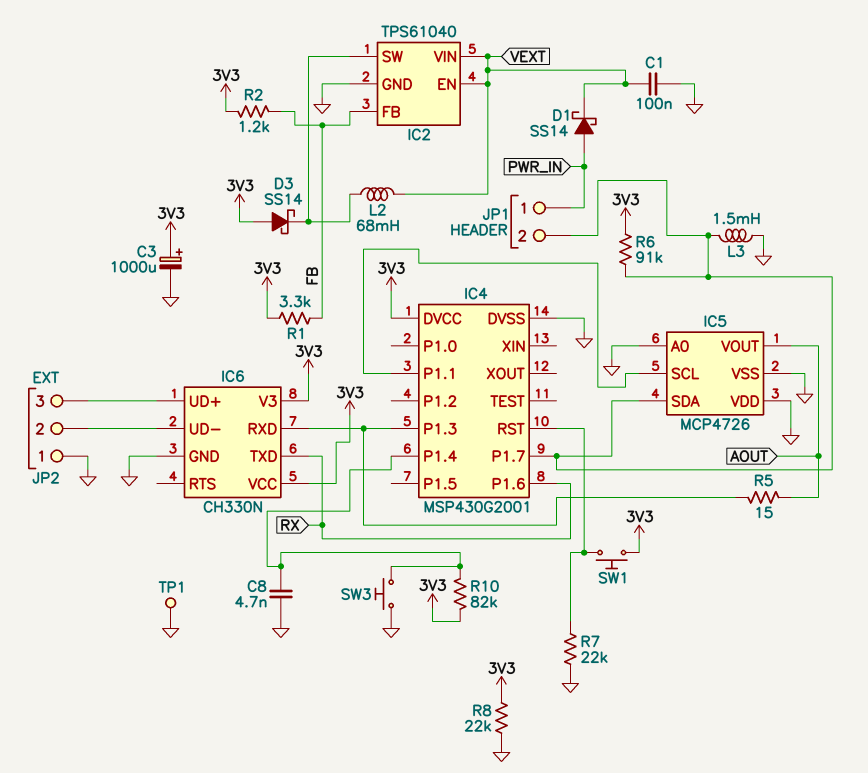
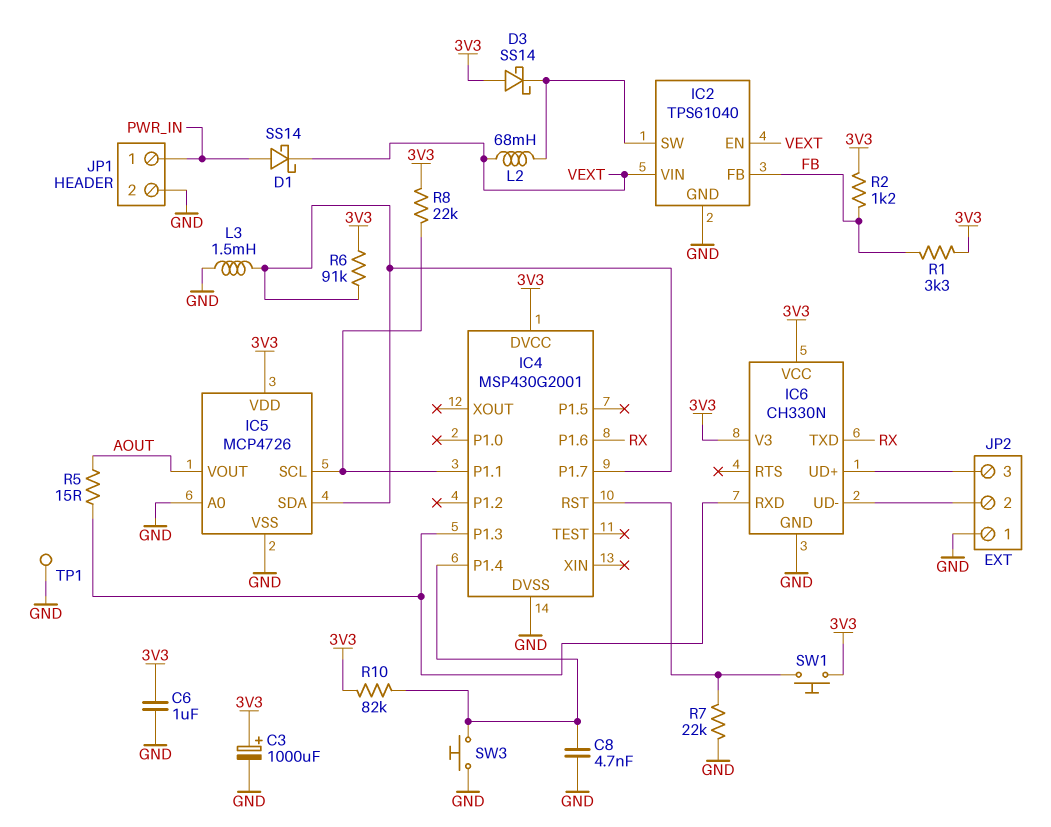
C1: 100nF (GND, VEXT) -> none
C6: none -> 1uF (3V3, GND)
IC5 pin VDD: GND -> 3V3
JP1 pin 2: IC4/P1.7 -> GND
R8: 22k (3V3, GND) -> 22k (3V3, IC4/P1.1)

